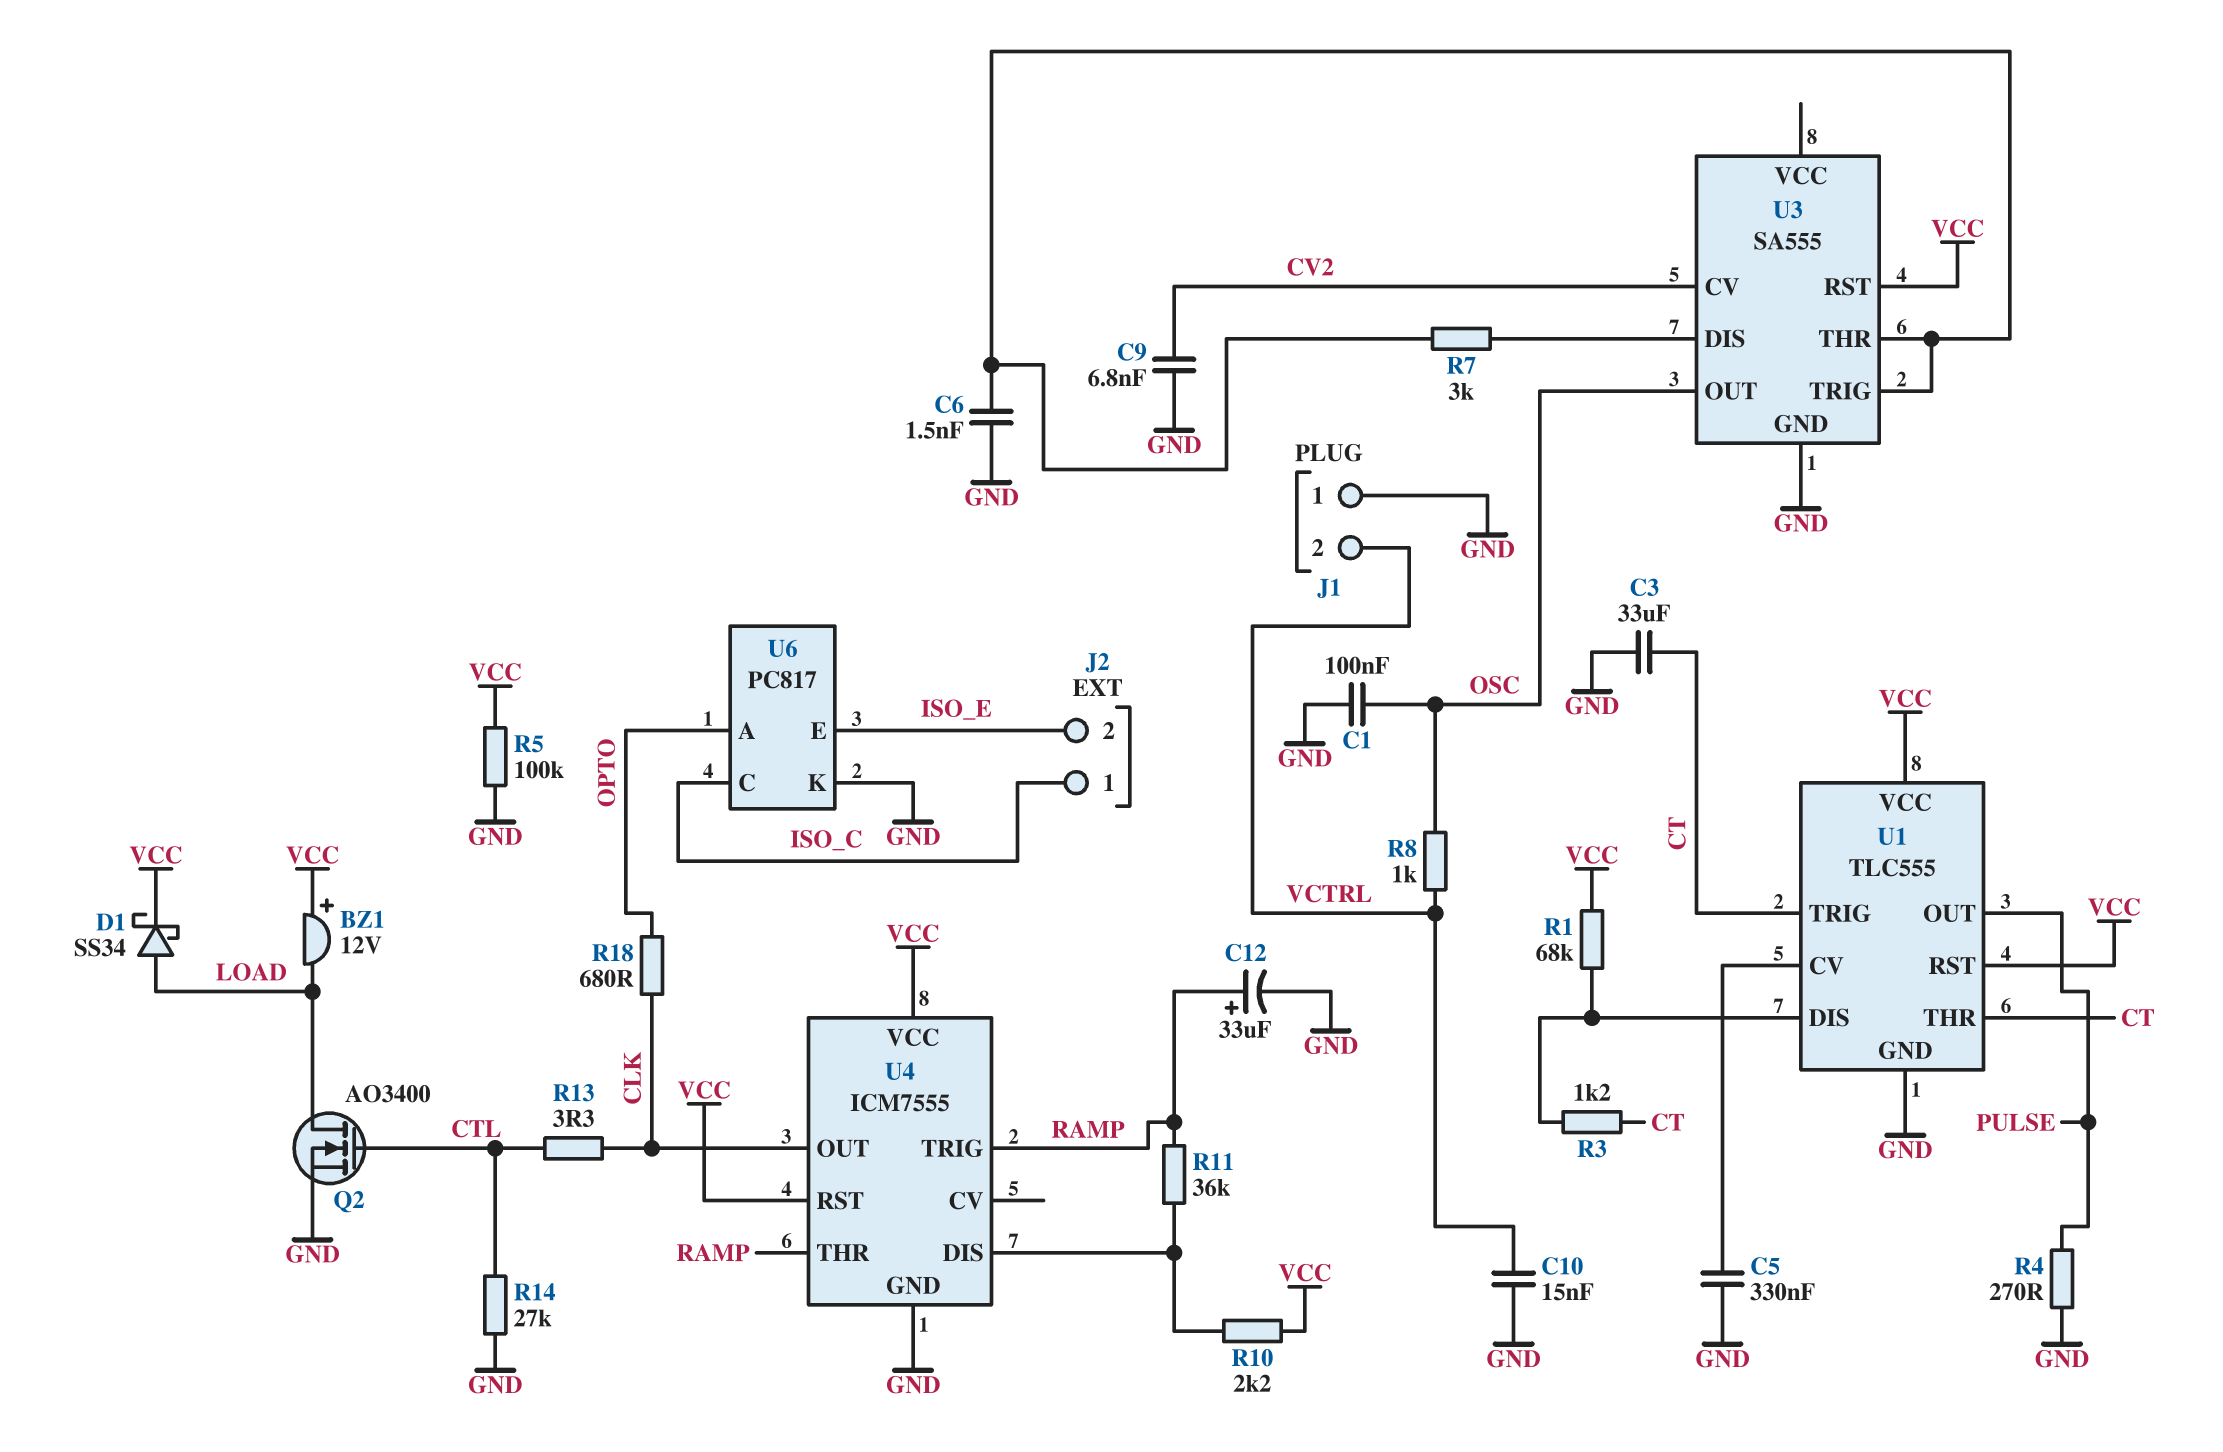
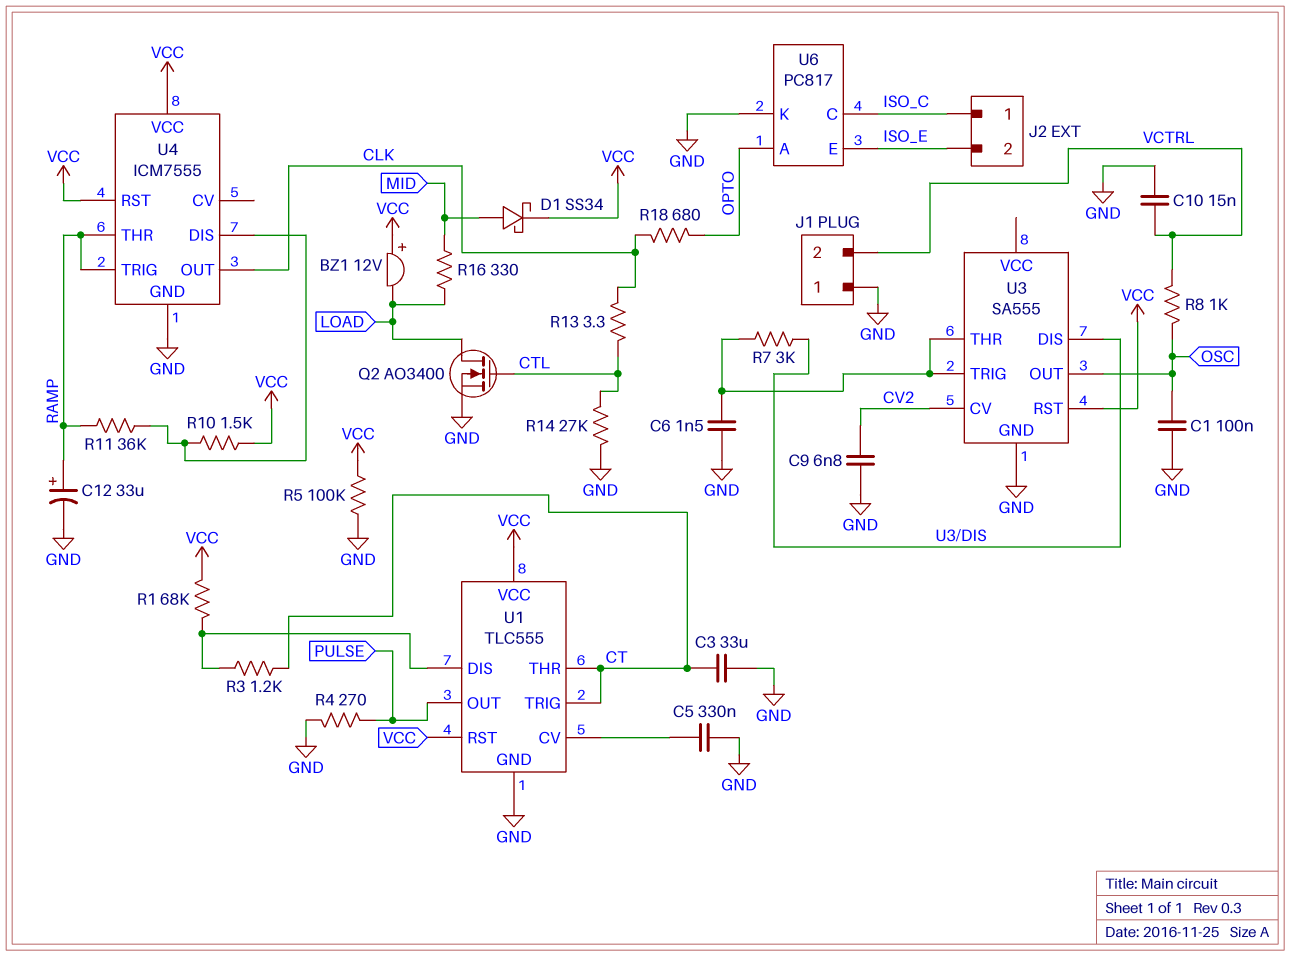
D1: schottky SS34 (A LOAD, K VCC) -> schottky SS34 (A MID, K VCC)
R10: 2.2k (U4/DIS, VCC) -> 1.5k (U4/DIS, VCC)
R16: none -> 330 (LOAD, MID)

